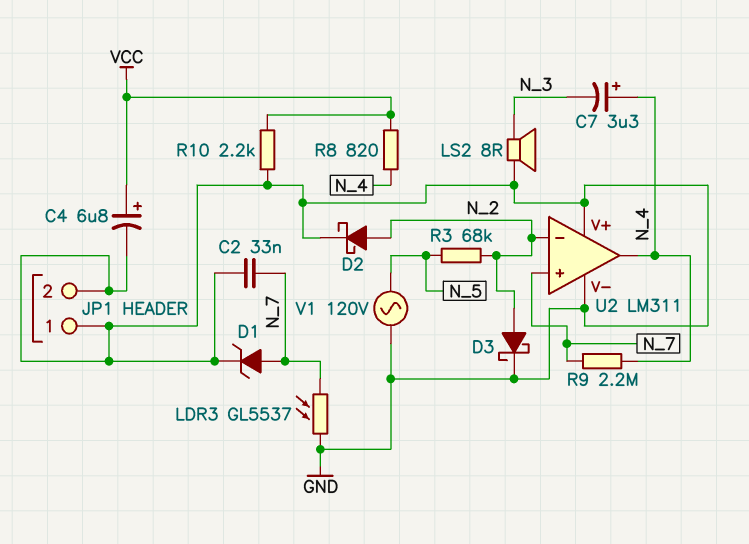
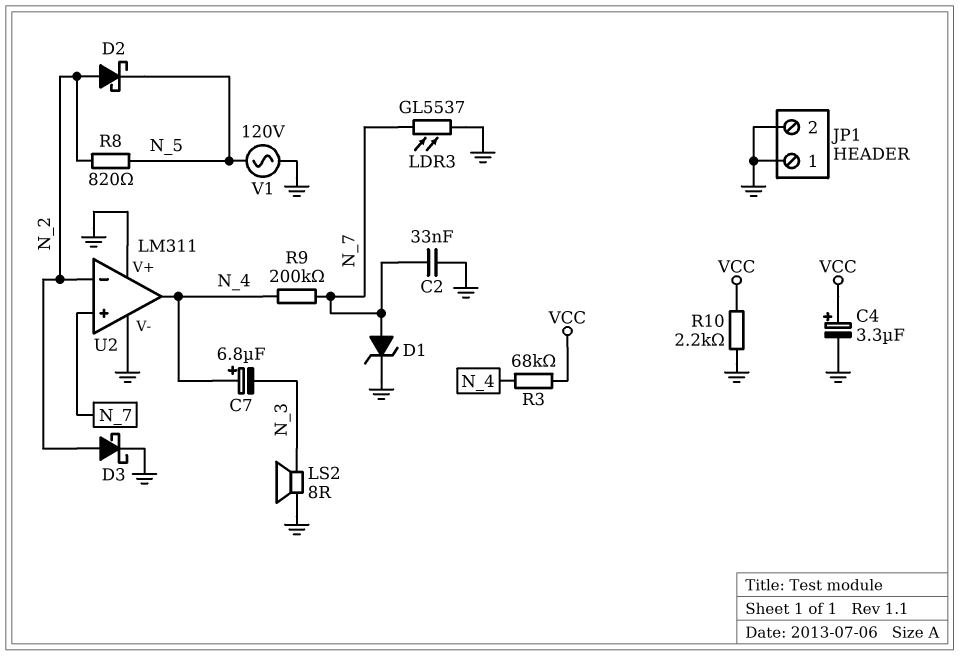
C4: 6.8uF (plus VCC, minus GND) -> 3.3uF (plus VCC, minus GND)
C7: 3.3uF (plus N_4, minus N_3) -> 6.8uF (plus N_4, minus N_3)
D2: schottky (A N_2, K GND) -> schottky (A N_2, K N_5)
R3: 68k (N_2, N_5) -> 68k (N_4, VCC)
R8: 820 (N_4, VCC) -> 820 (N_2, N_5)
R9: 2.2M (N_4, N_7) -> 200k (N_4, N_7)

